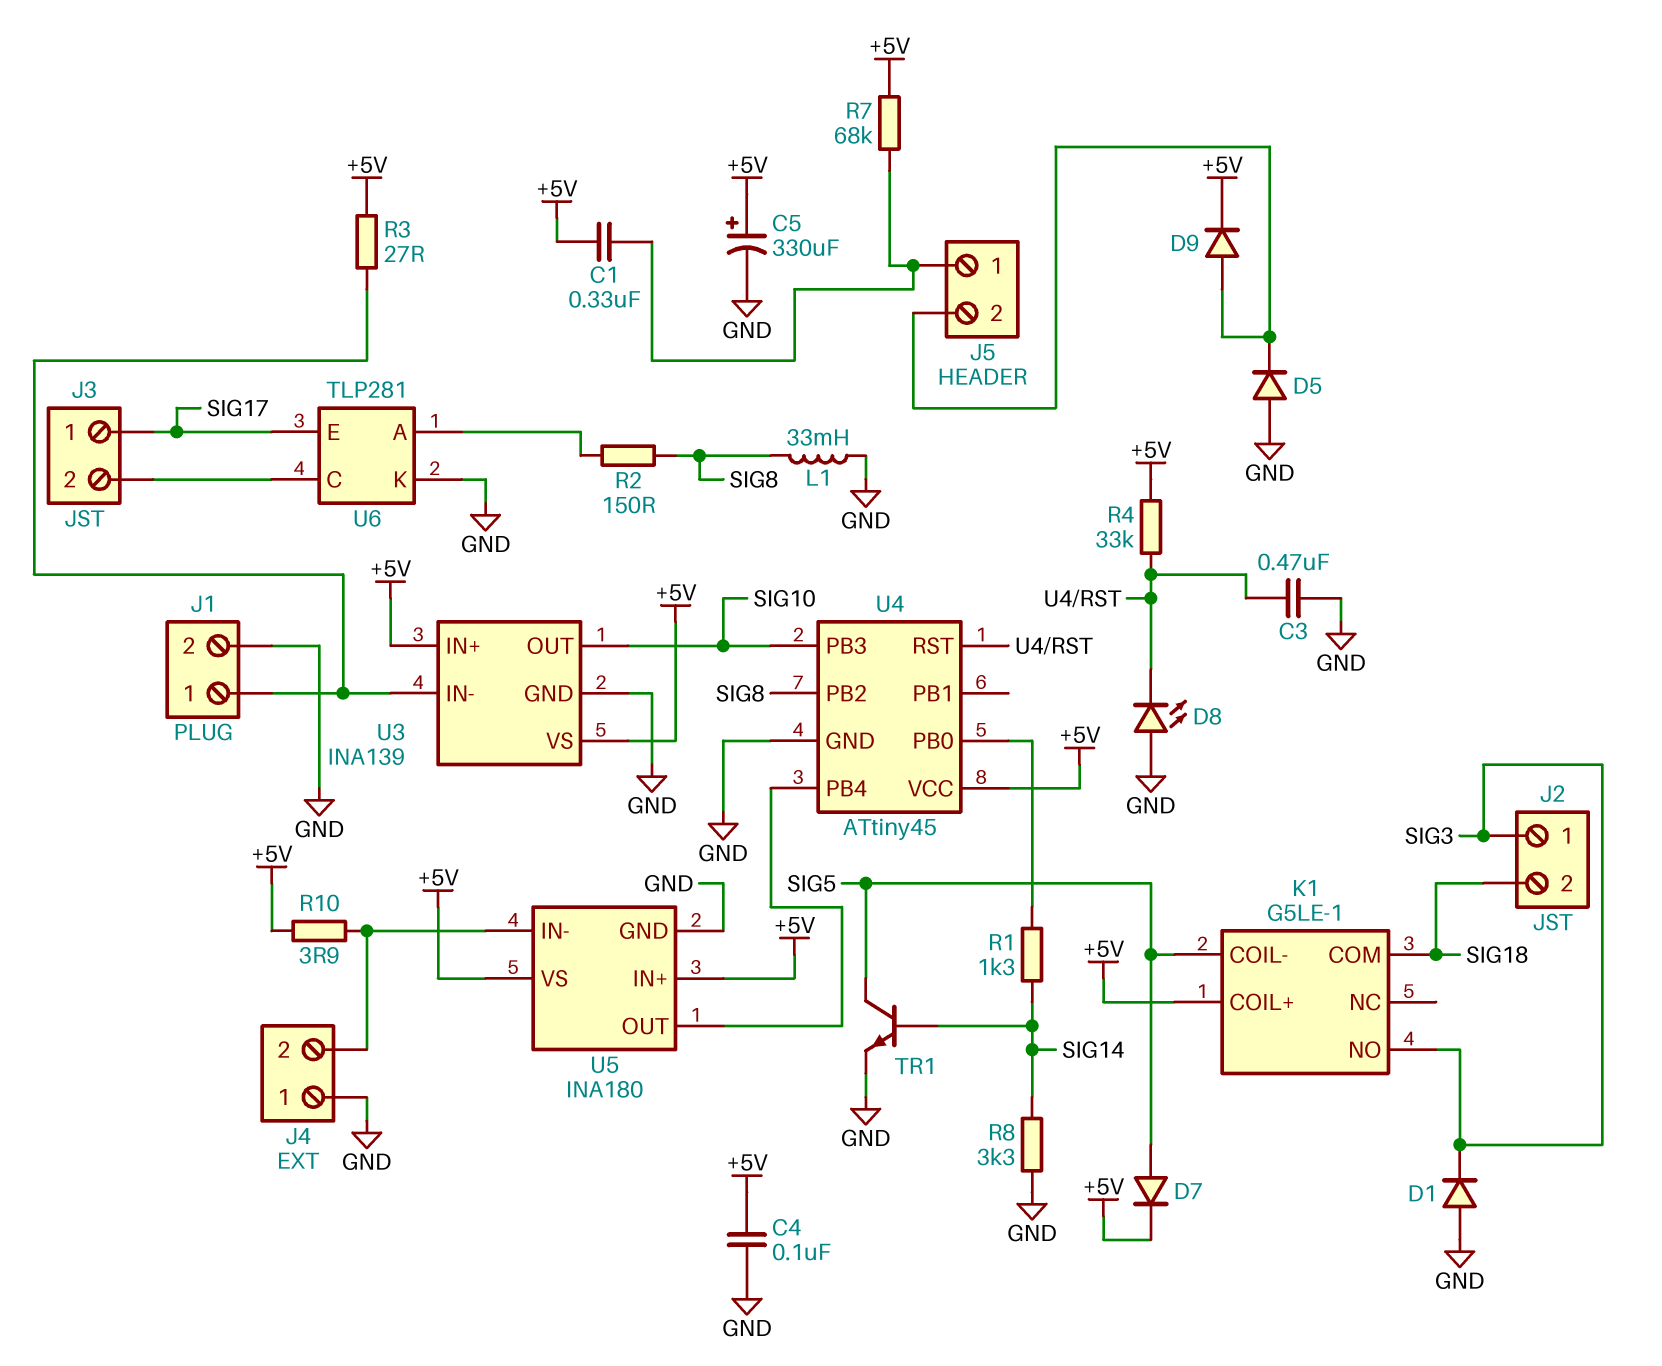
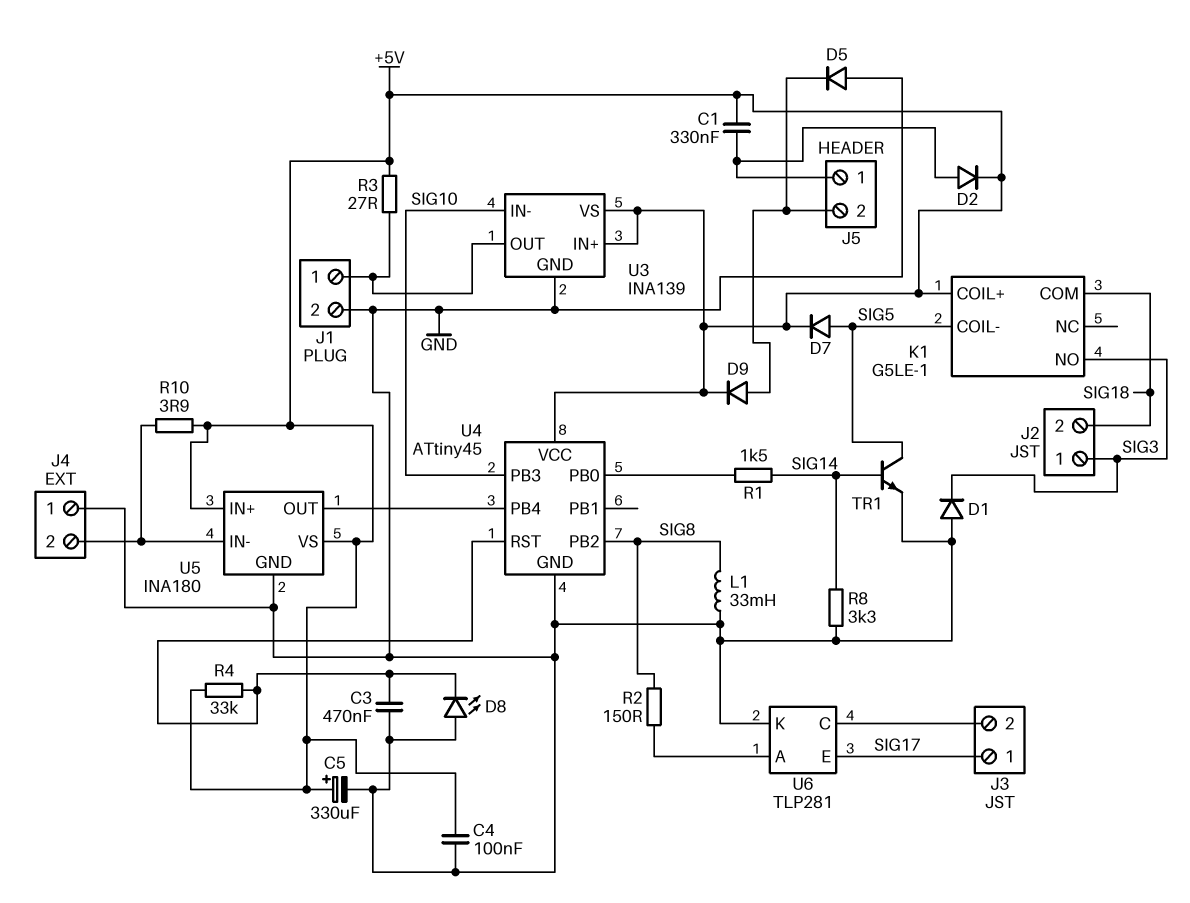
D2: none -> diode (A J5/1, K +5V)
R1: 1.3k (SIG14, U4/PB0) -> 1.5k (SIG14, U4/PB0)
R7: 68k (+5V, J5/1) -> none
U3 pin IN-: J1/1 -> SIG10
U3 pin OUT: SIG10 -> J1/1

